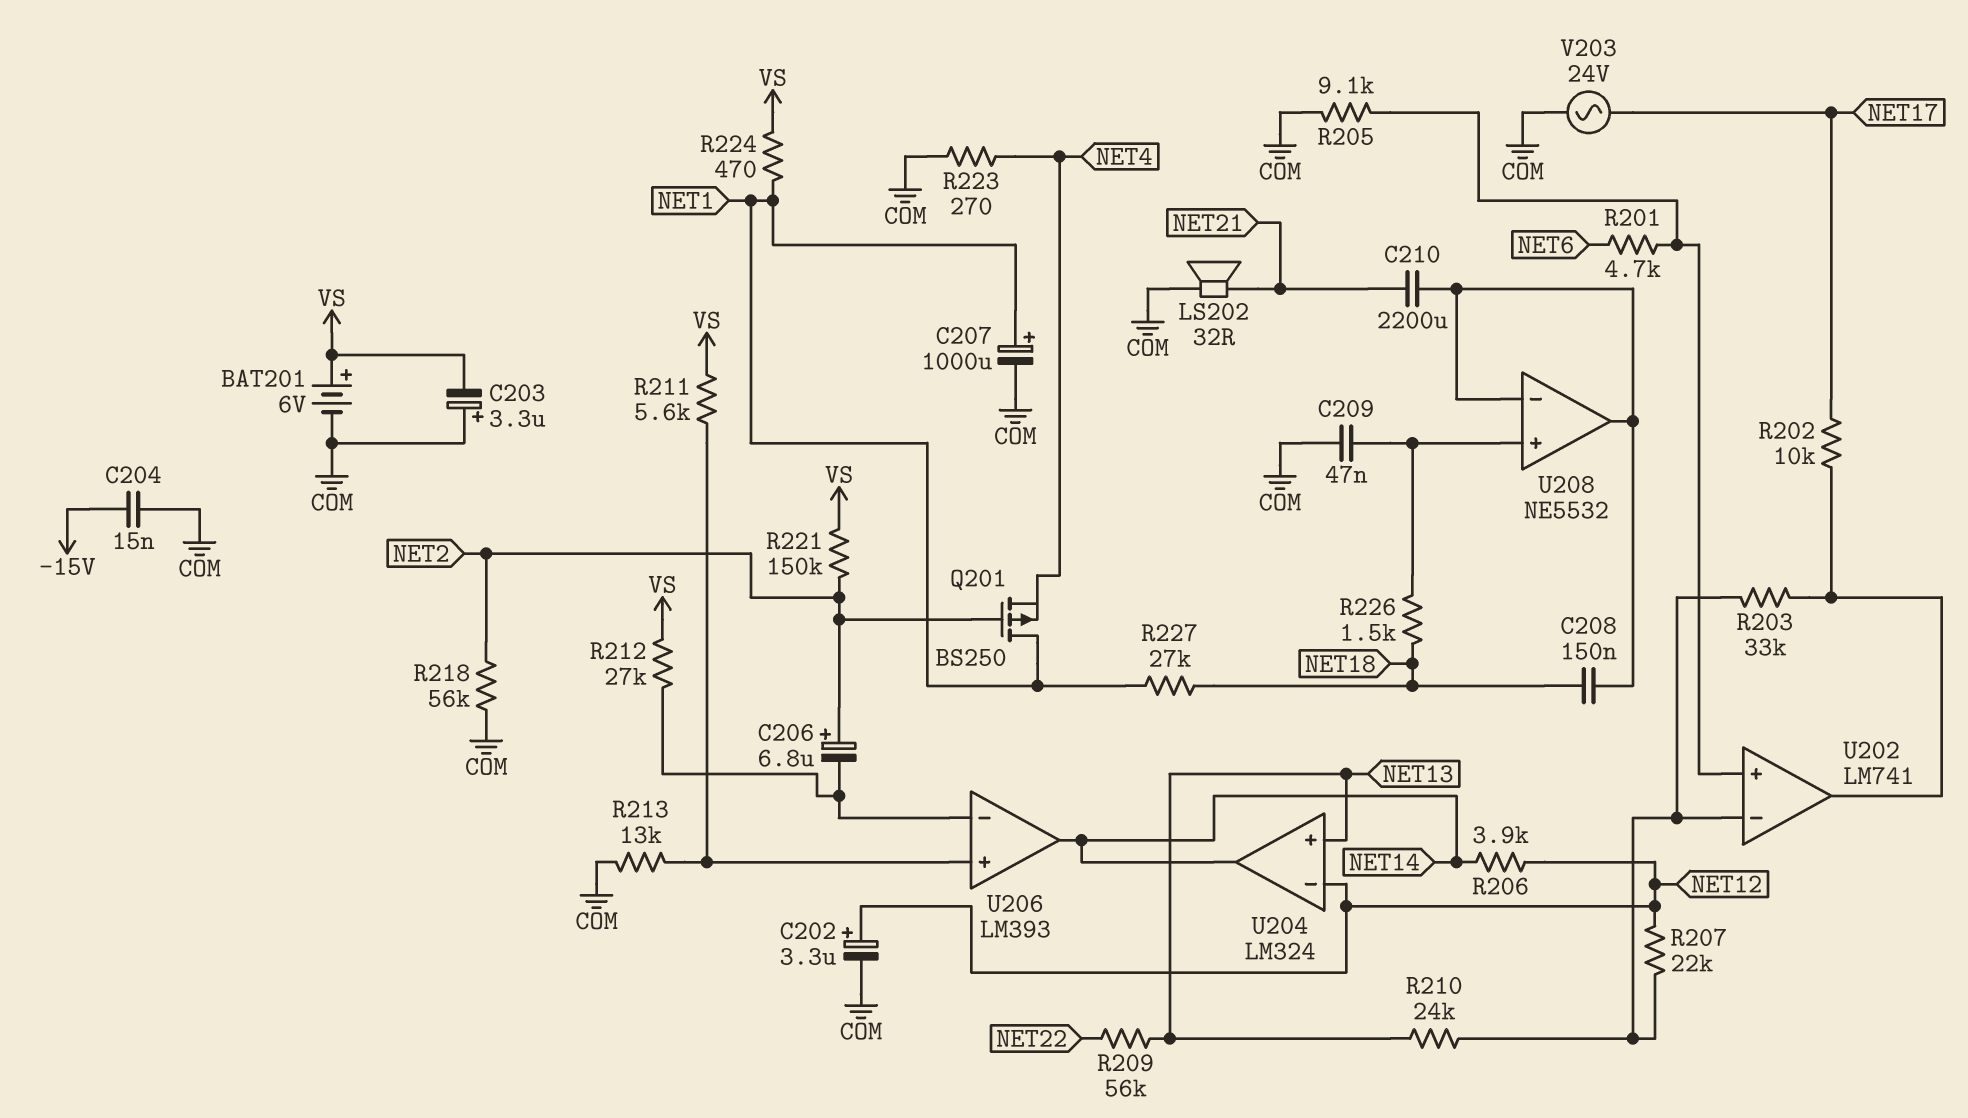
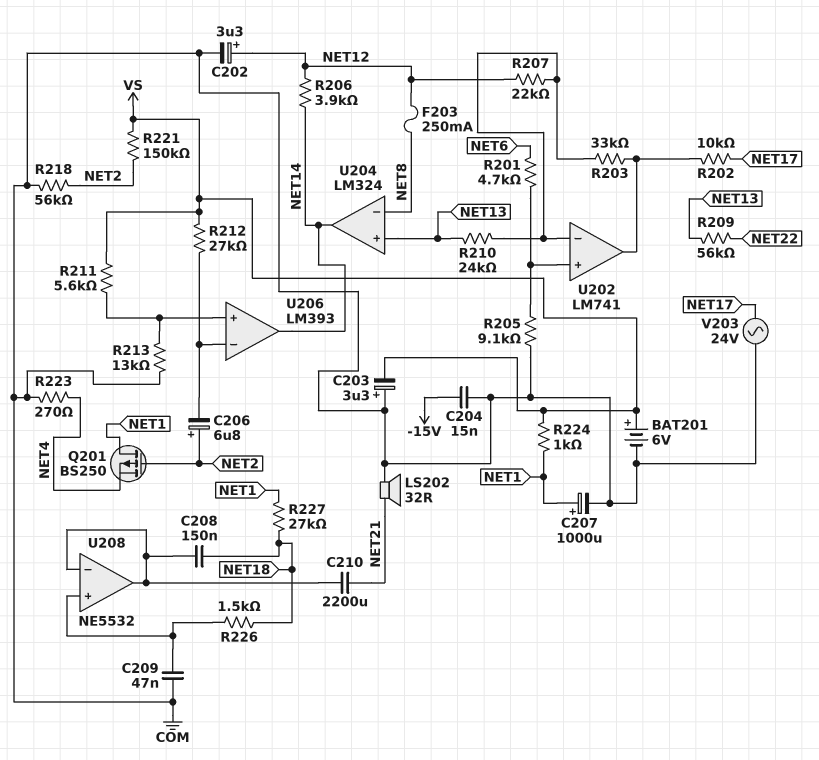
F203: none -> 250mA (NET8, NET12)
R224: 470 (NET1, VS) -> 1k (NET1, VS)
U204 pin in-: NET12 -> NET8

